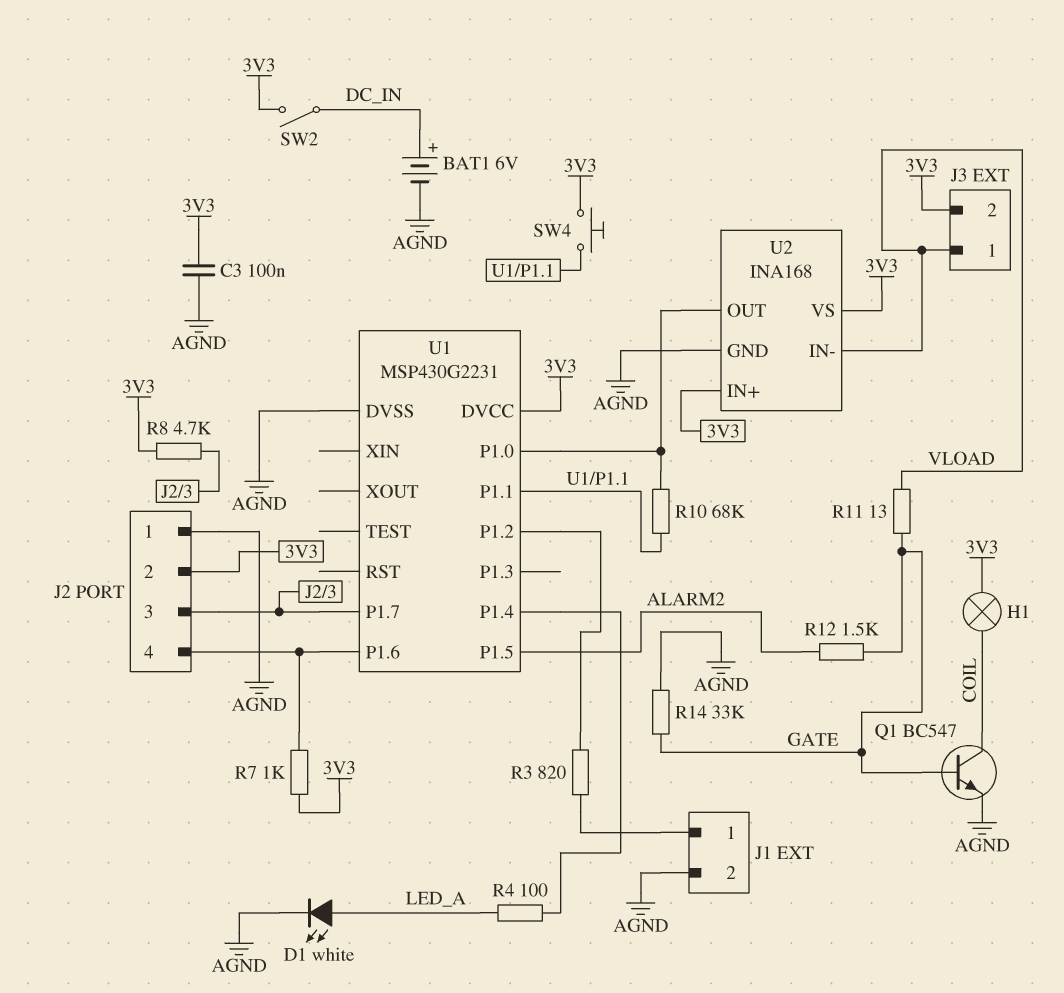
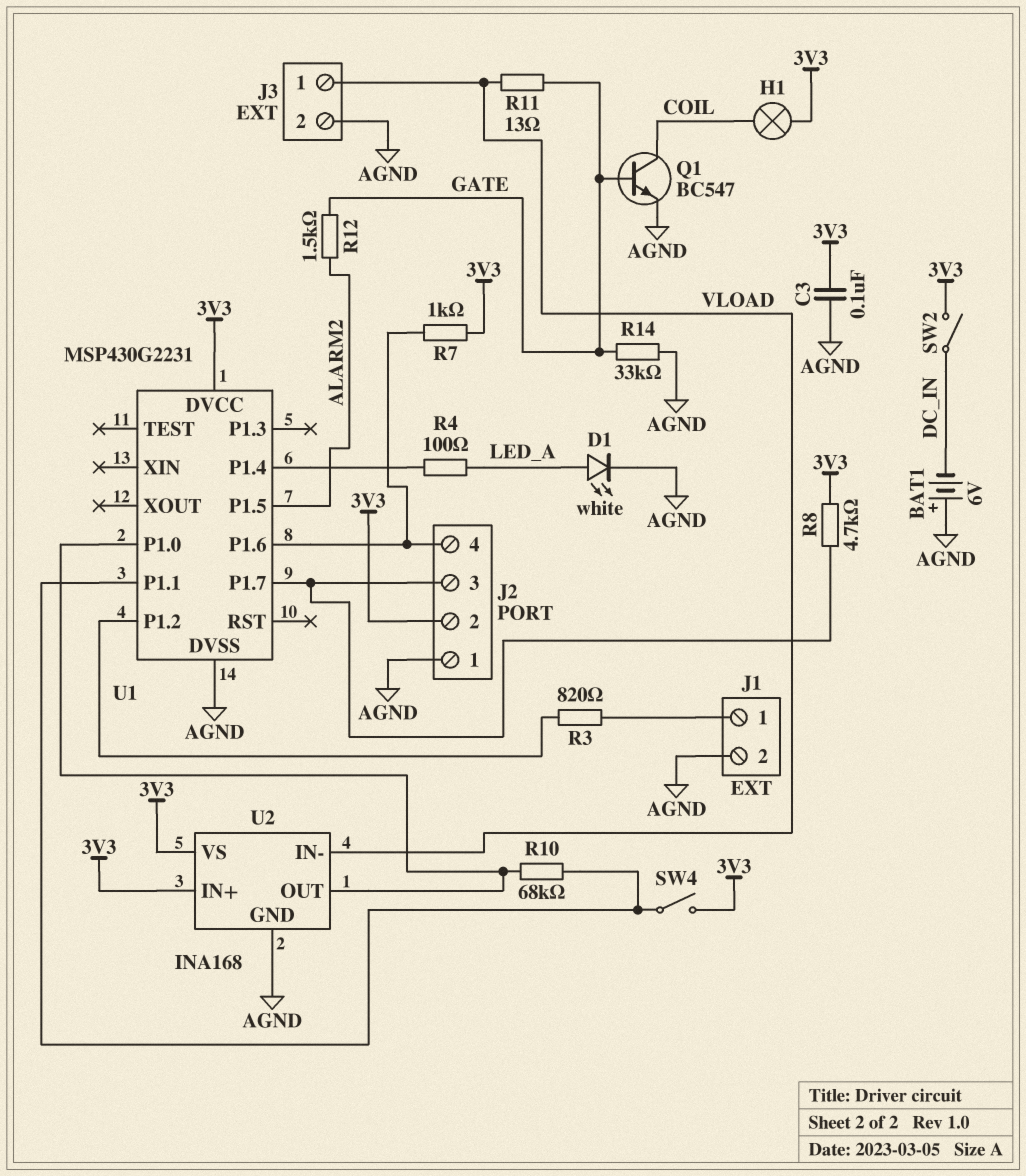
BAT1: 6V (plus DC_IN, minus AGND) -> 6V (plus AGND, minus DC_IN)
J3 pin 2: 3V3 -> AGND
SW4: button (3V3, U1/P1.1) -> switch (3V3, U1/P1.1)

